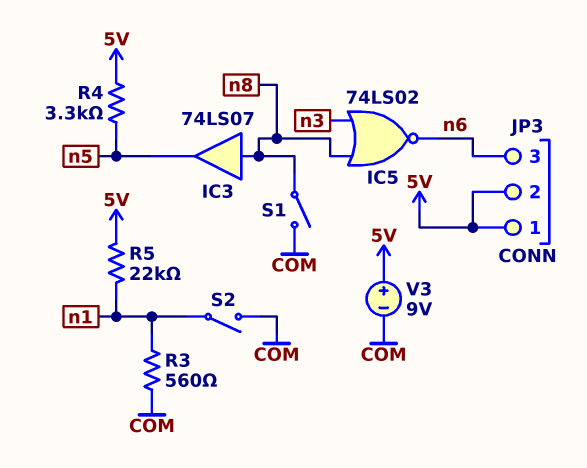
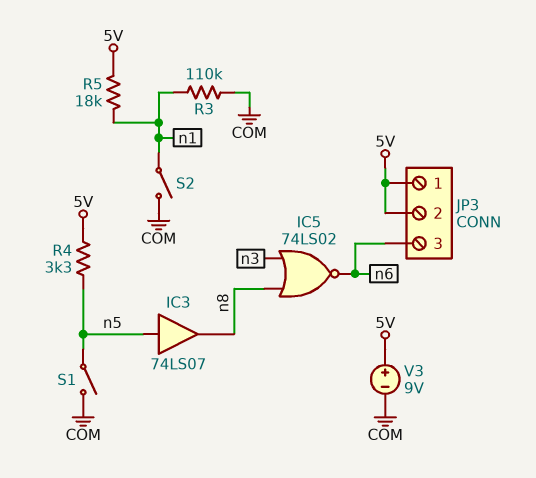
IC3: buffer 74LS07 (in n8, out n5) -> buffer 74LS07 (in n5, out n8)
R3: 560 (COM, n1) -> 110k (COM, n1)
R5: 22k (5V, n1) -> 18k (5V, n1)
S1: switch (COM, n8) -> switch (COM, n5)

